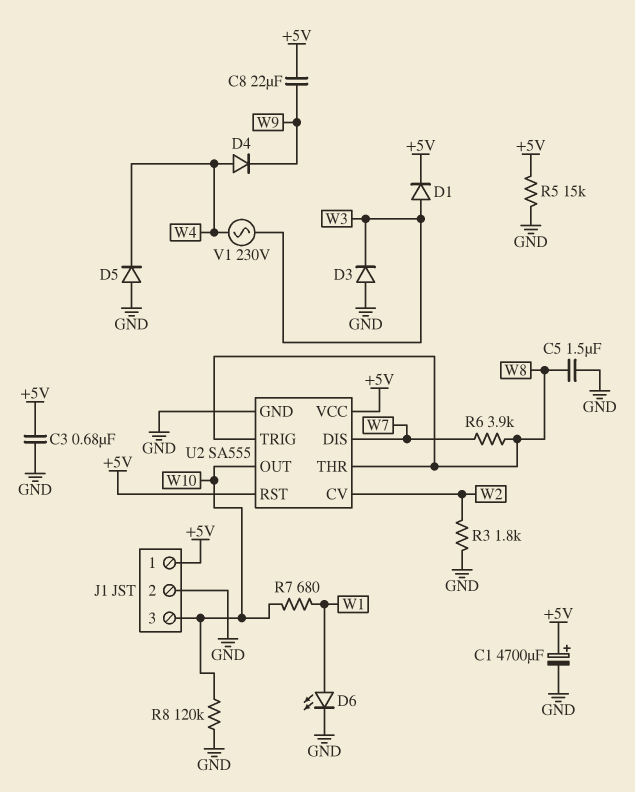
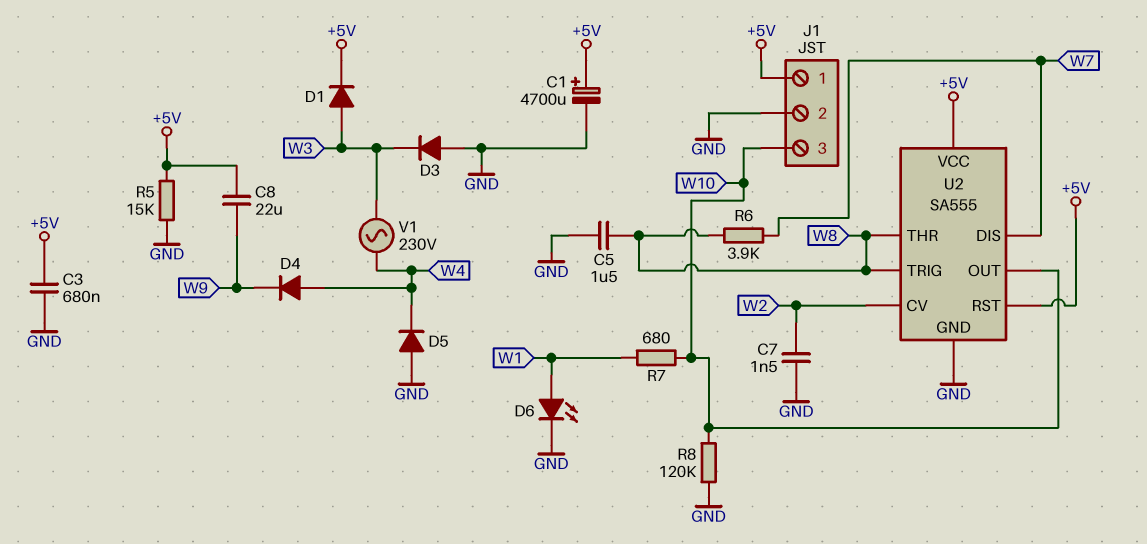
C7: none -> 1.5nF (GND, W2)
R3: 1.8k (GND, W2) -> none

